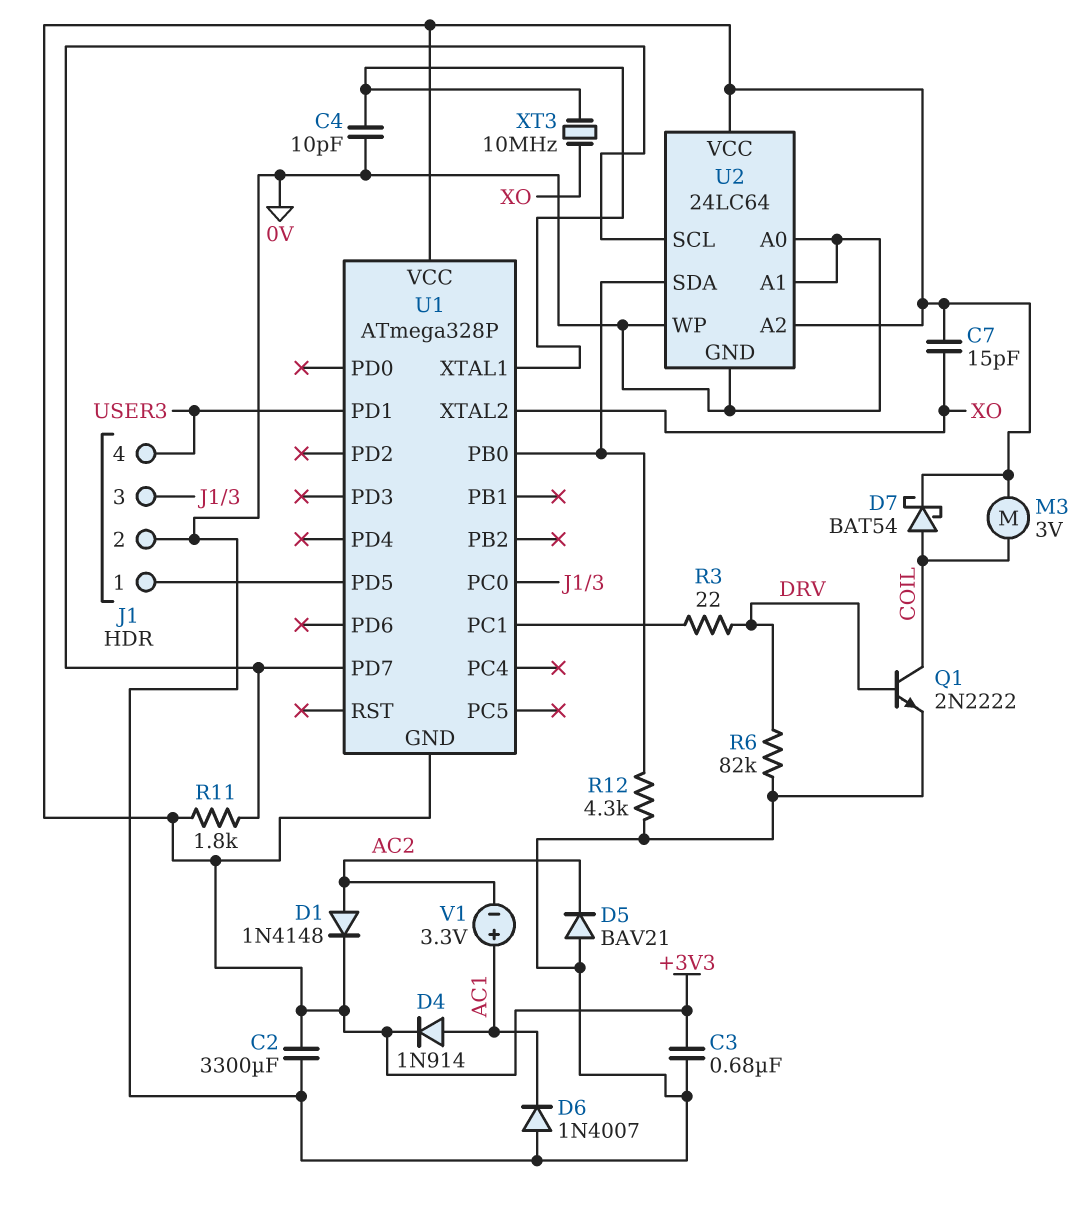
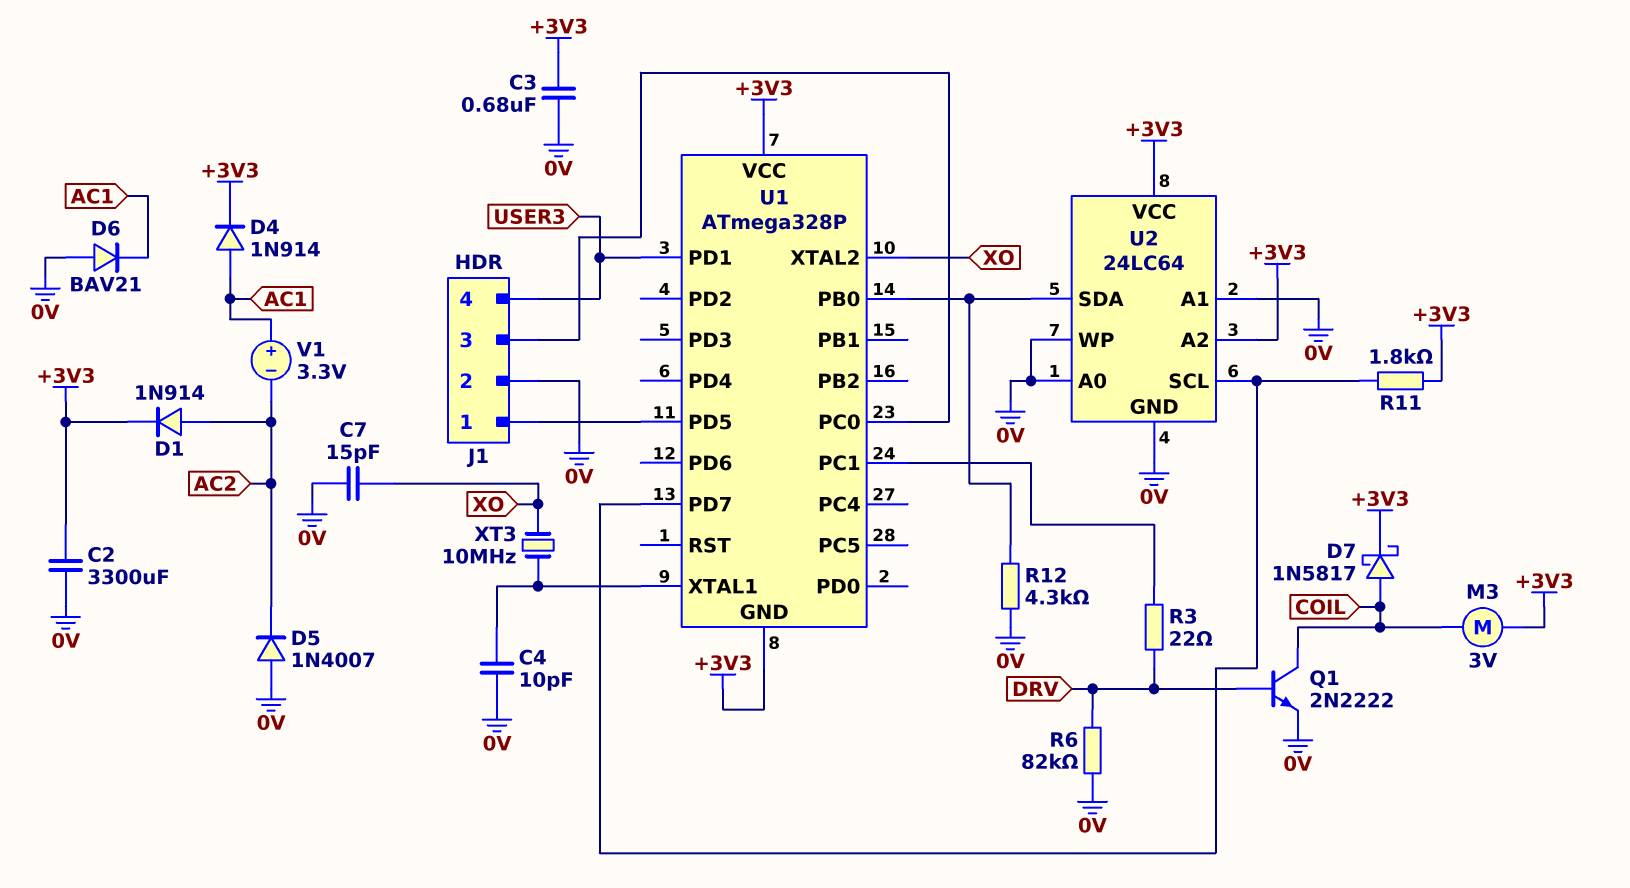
C7: 15pF (+3V3, XO) -> 15pF (0V, XO)
D1: diode 1N4148 (A AC2, K +3V3) -> diode 1N914 (A AC2, K +3V3)
D5: diode BAV21 (A 0V, K AC2) -> diode 1N4007 (A 0V, K AC2)
D6: diode 1N4007 (A 0V, K AC1) -> diode BAV21 (A 0V, K AC1)
D7: schottky BAT54 (A COIL, K +3V3) -> schottky 1N5817 (A COIL, K +3V3)

